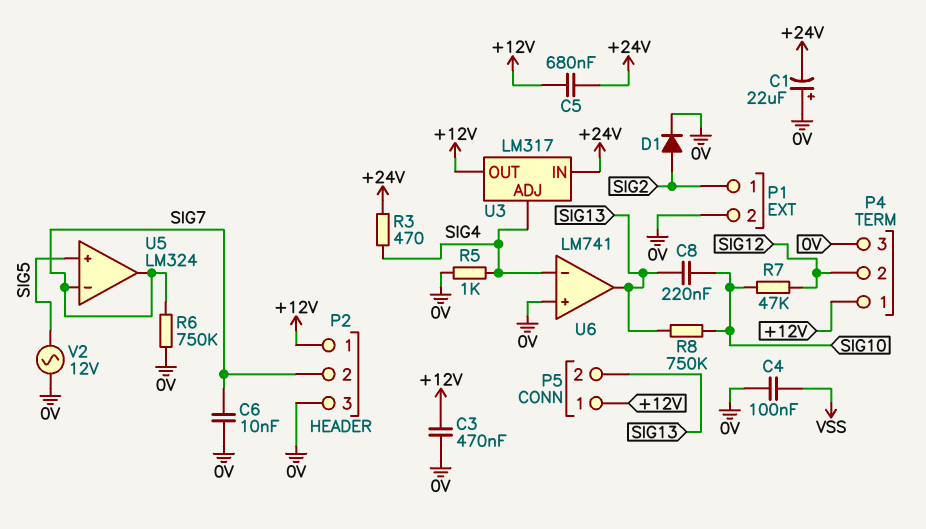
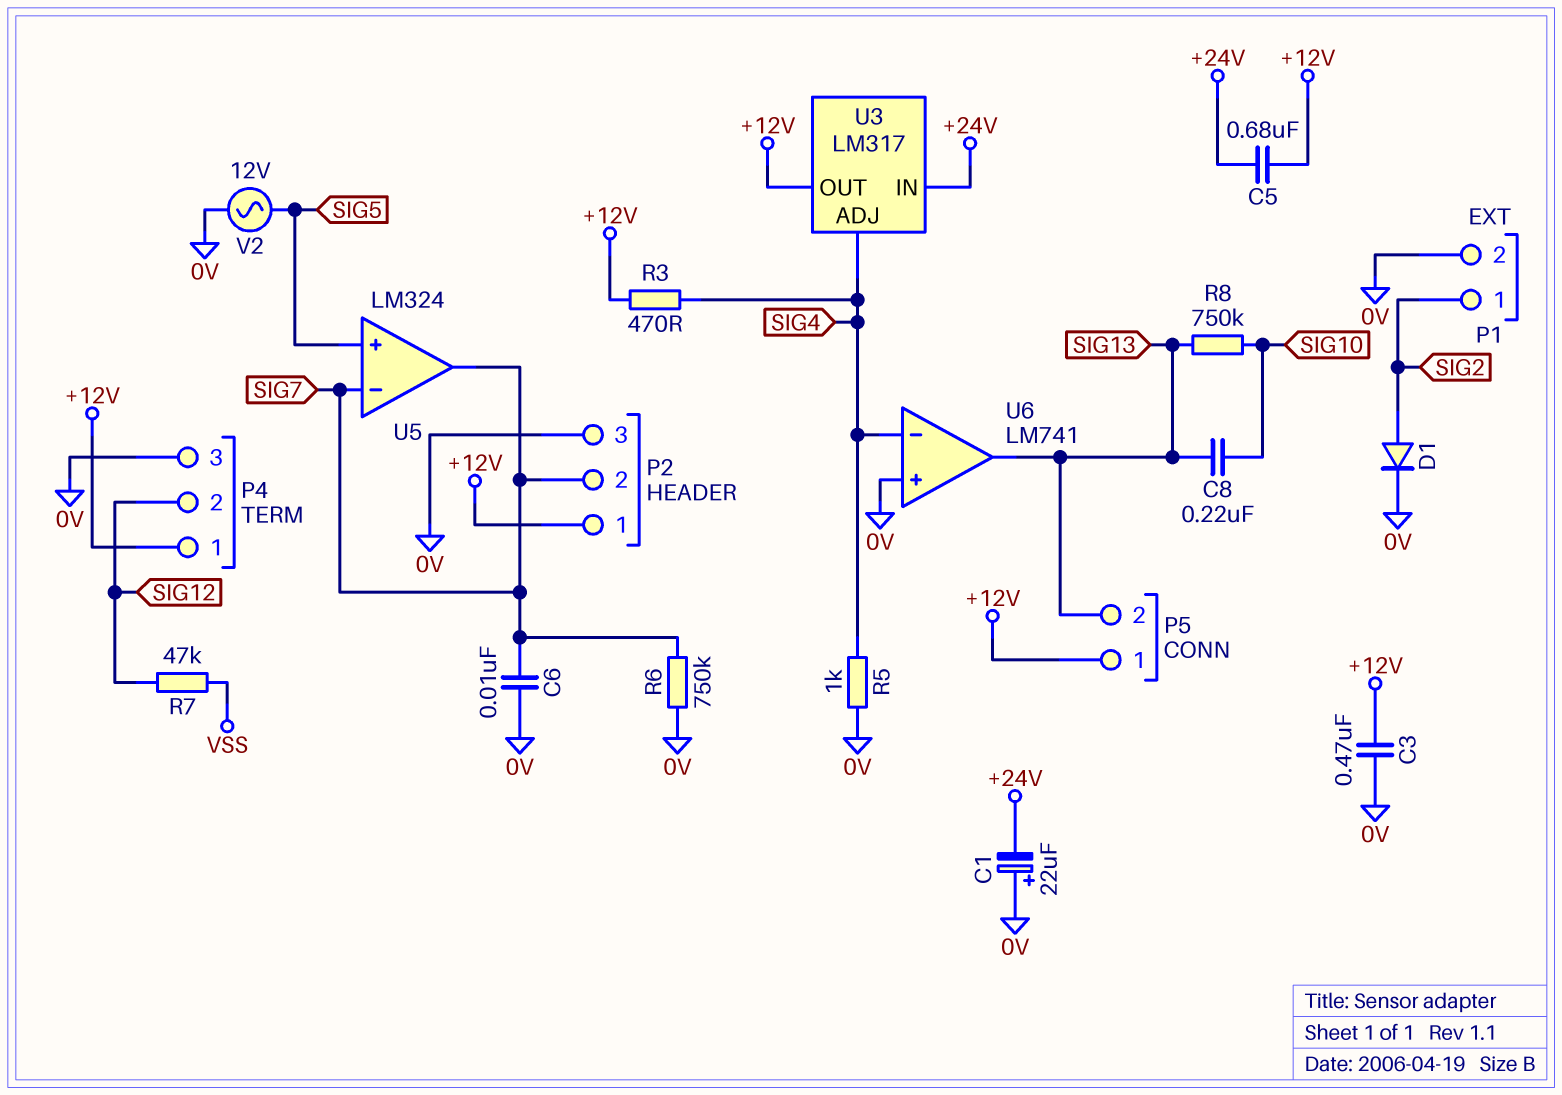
C4: 100nF (0V, VSS) -> none
R3: 470 (+24V, SIG4) -> 470 (+12V, SIG4)
R7: 47k (SIG10, SIG12) -> 47k (SIG12, VSS)

